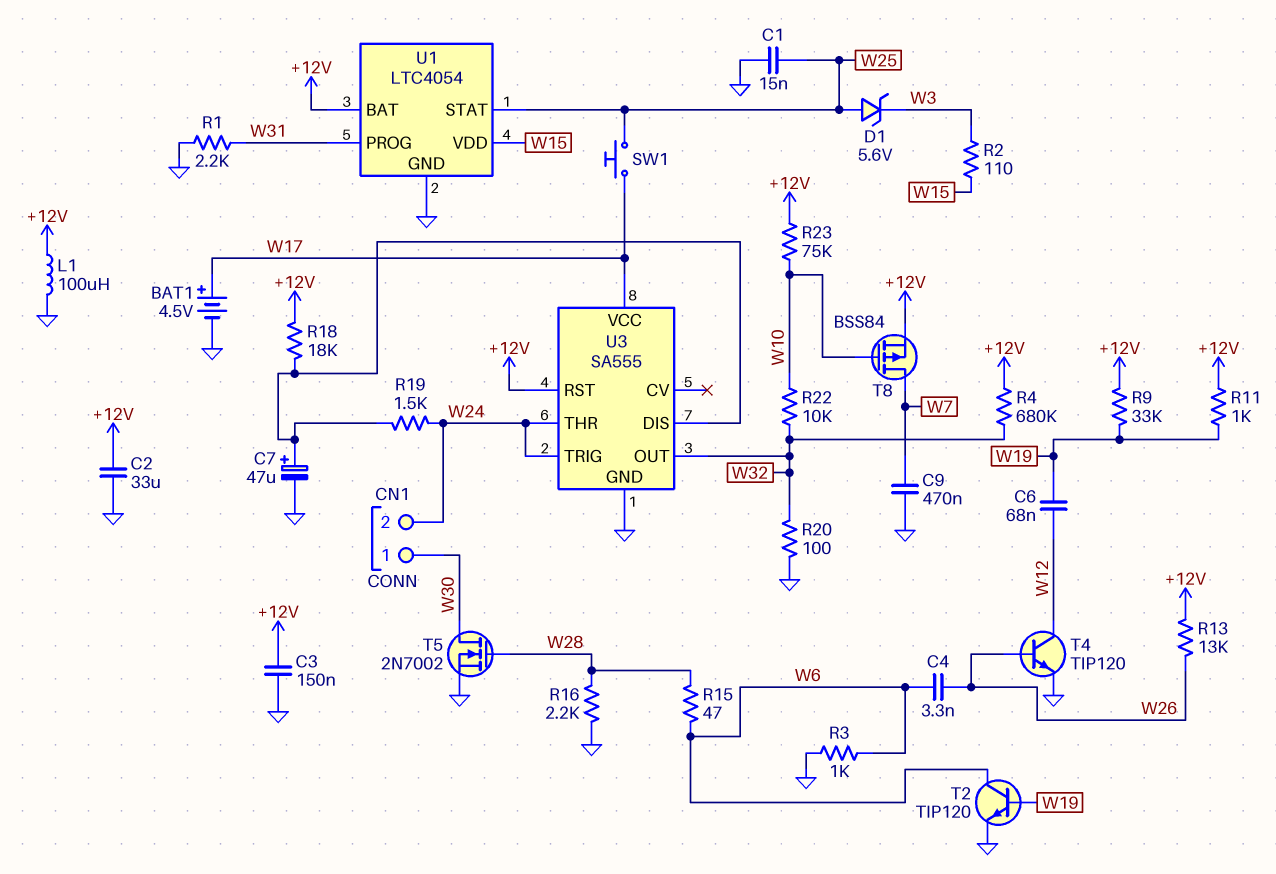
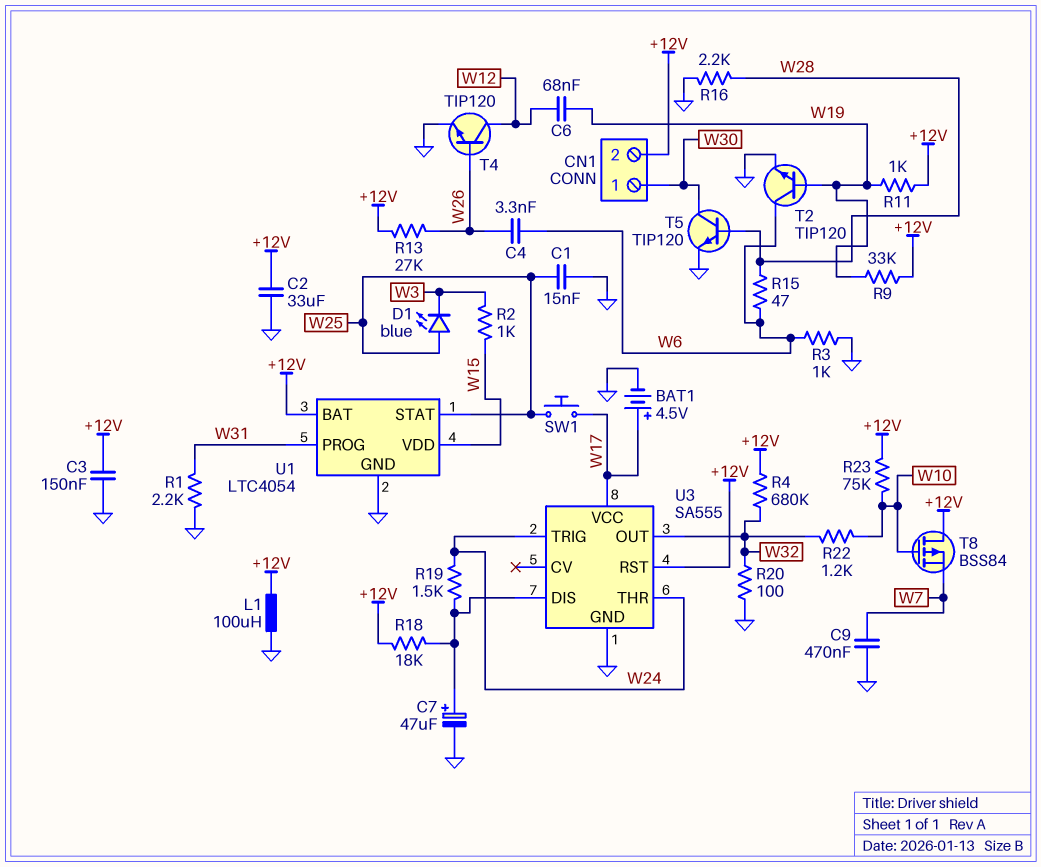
CN1 pin 2: W24 -> +12V
D1: zener 5.6V (A W25, K W3) -> LED blue (A W25, K W3)
R2: 110 (W3, W15) -> 1k (W3, W15)
R13: 13k (+12V, W26) -> 27k (+12V, W26)
R22: 10k (W10, W32) -> 1.2k (W10, W32)
T5: NMOS 2N7002 (G W28, D W30, S GND) -> NPN TIP120 (B W28, C W30, E GND)
T8: PMOS BSS84 (G W10, D W7, S +12V) -> PMOS BSS84 (G W10, D +12V, S W7)

